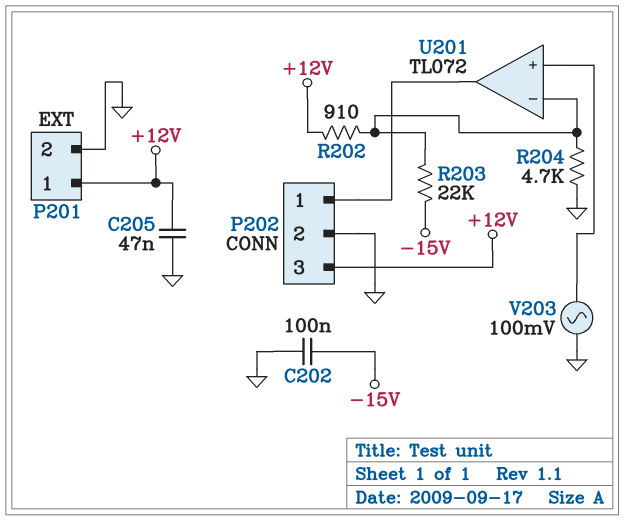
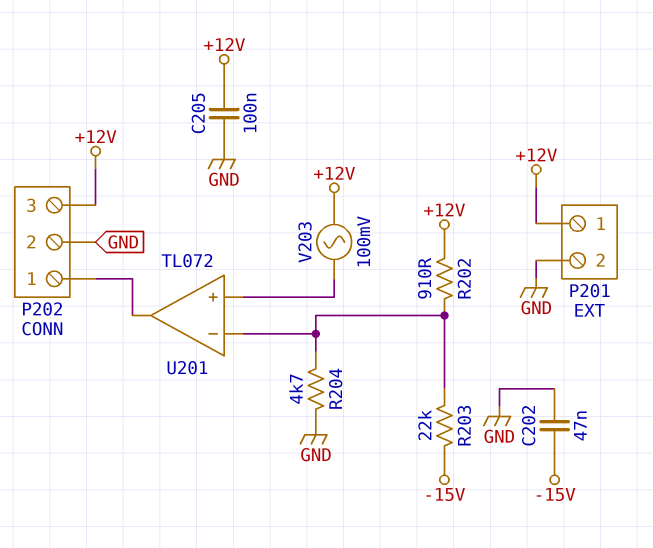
C202: 100nF (-15V, GND) -> 47nF (-15V, GND)
C205: 47nF (+12V, GND) -> 100nF (+12V, GND)
V203: AC 100mV (GND, U201/in+) -> AC 100mV (+12V, U201/in+)

